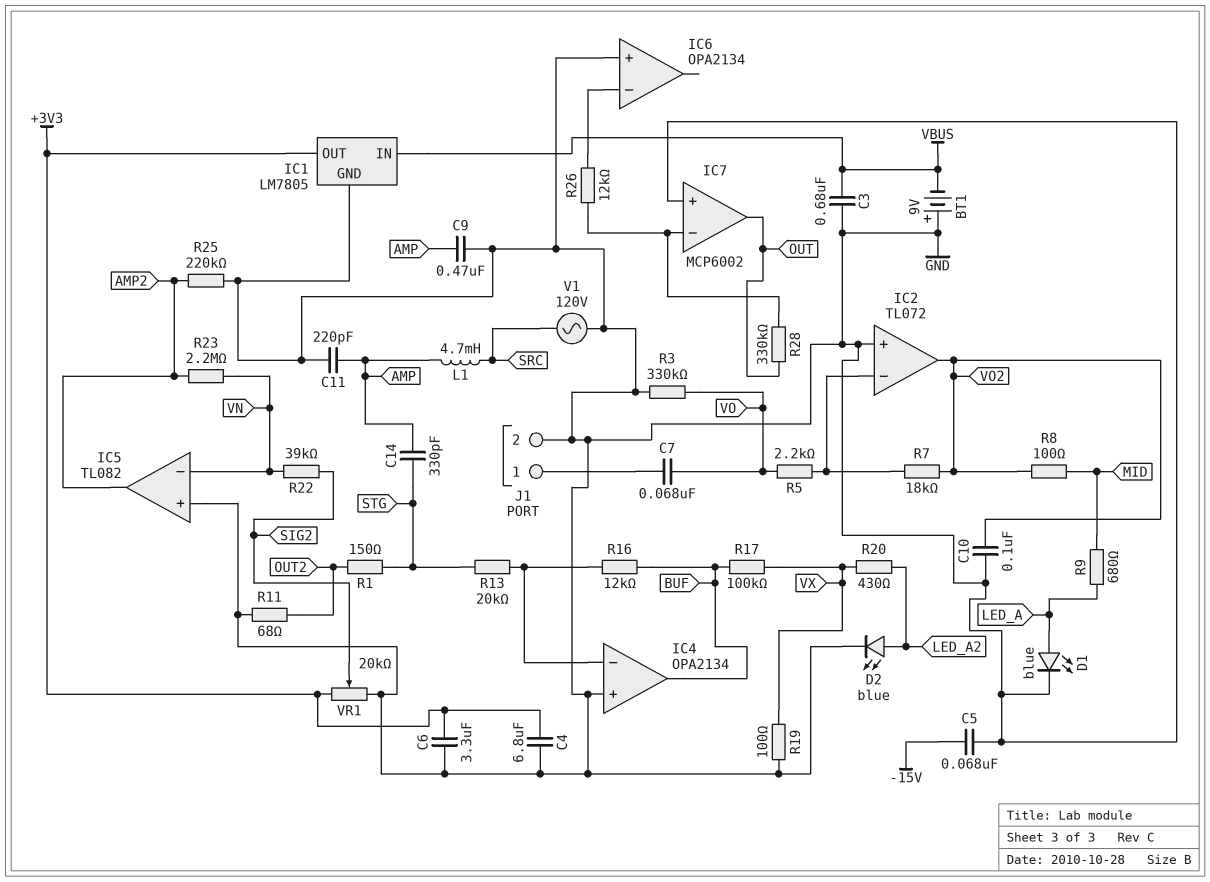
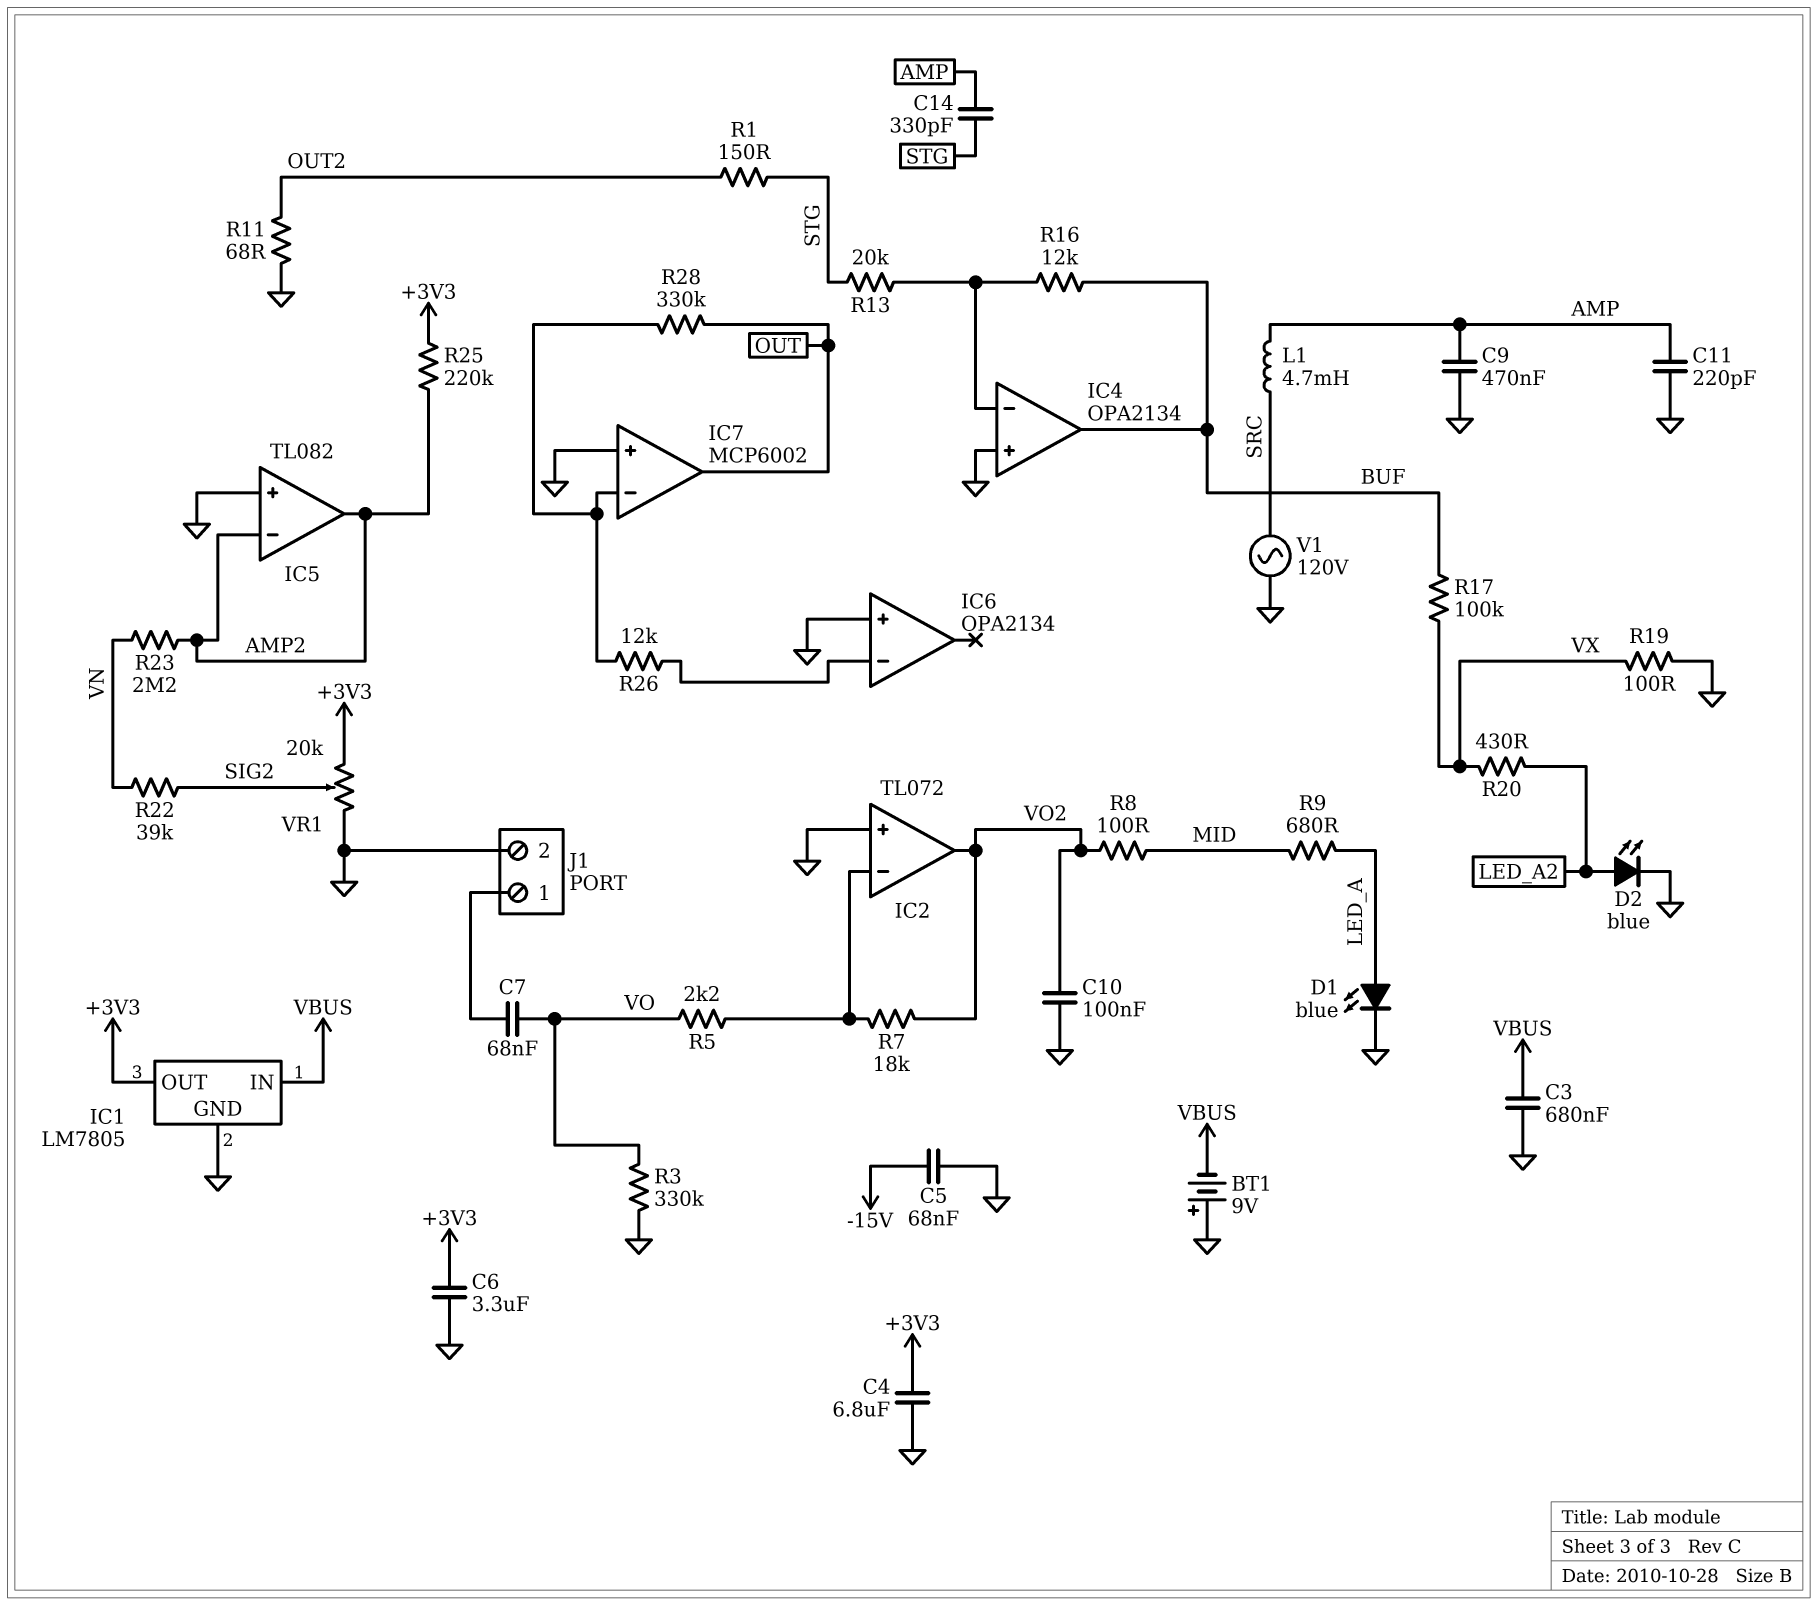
IC5 pin in-: VN -> AMP2
R25: 220k (AMP2, GND) -> 220k (+3V3, AMP2)

